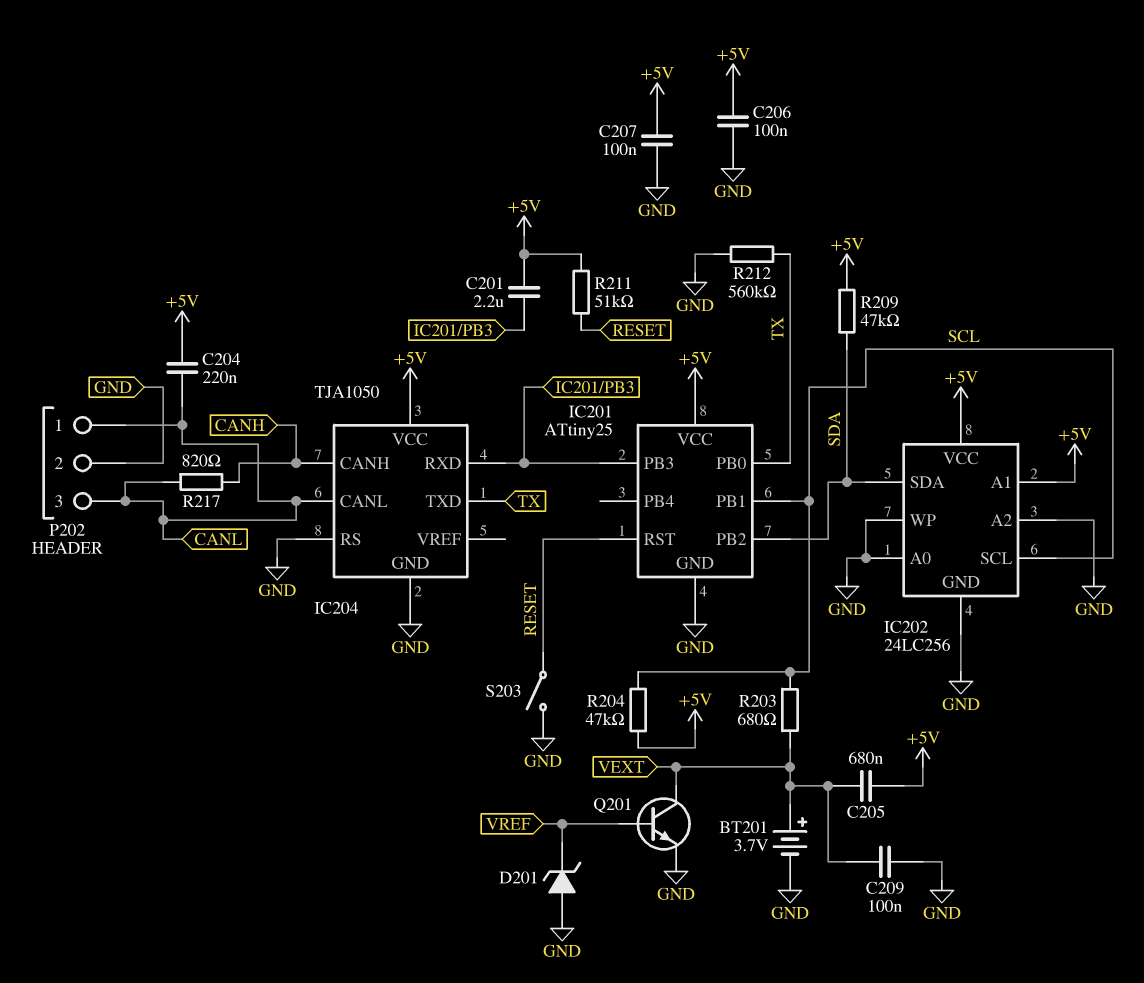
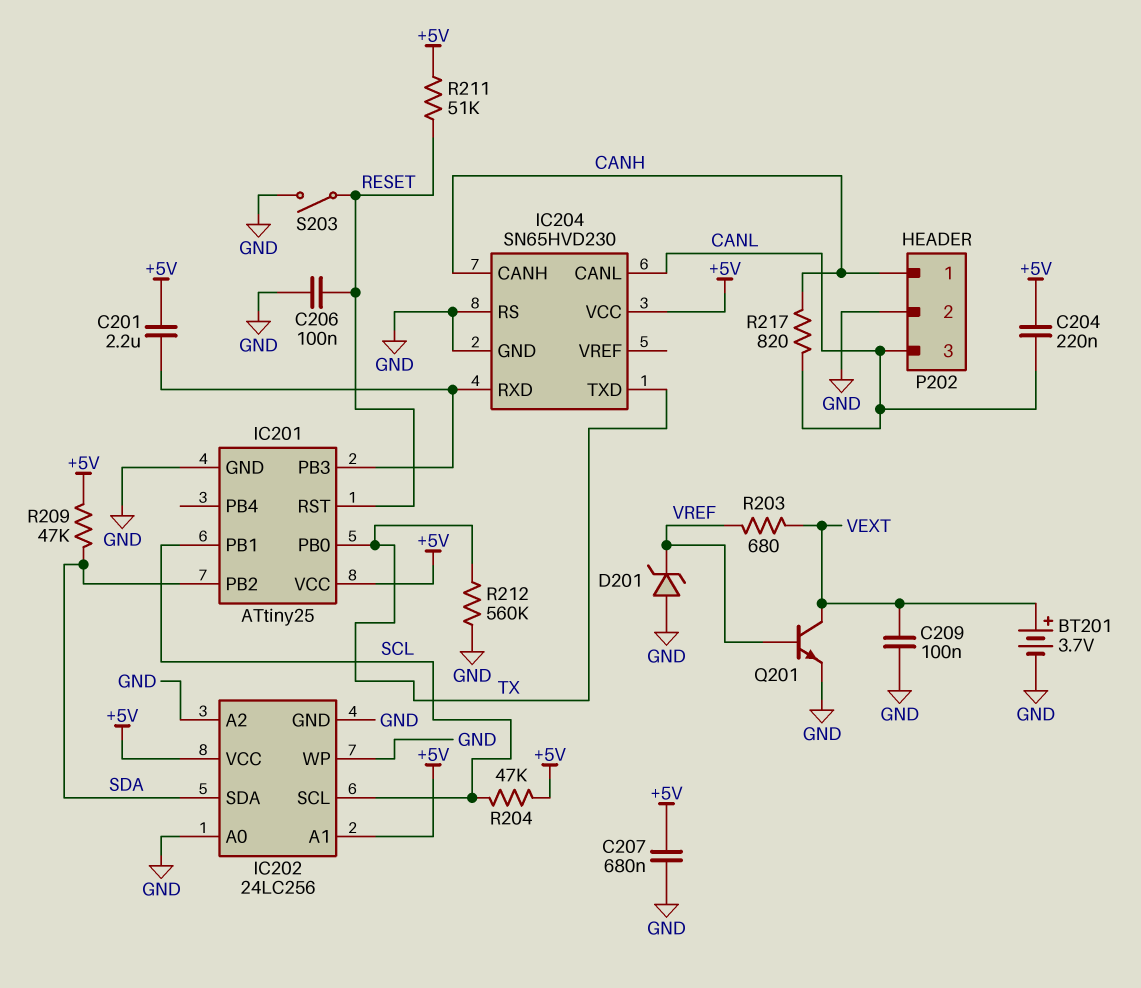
C205: 680nF (+5V, VEXT) -> none
C206: 100nF (+5V, GND) -> 100nF (GND, RESET)
C207: 100nF (+5V, GND) -> 680nF (+5V, GND)
IC204: TJA1050 -> SN65HVD230
P202 pin 1: CANL -> CANH
R203: 680 (SCL, VEXT) -> 680 (VEXT, VREF)

